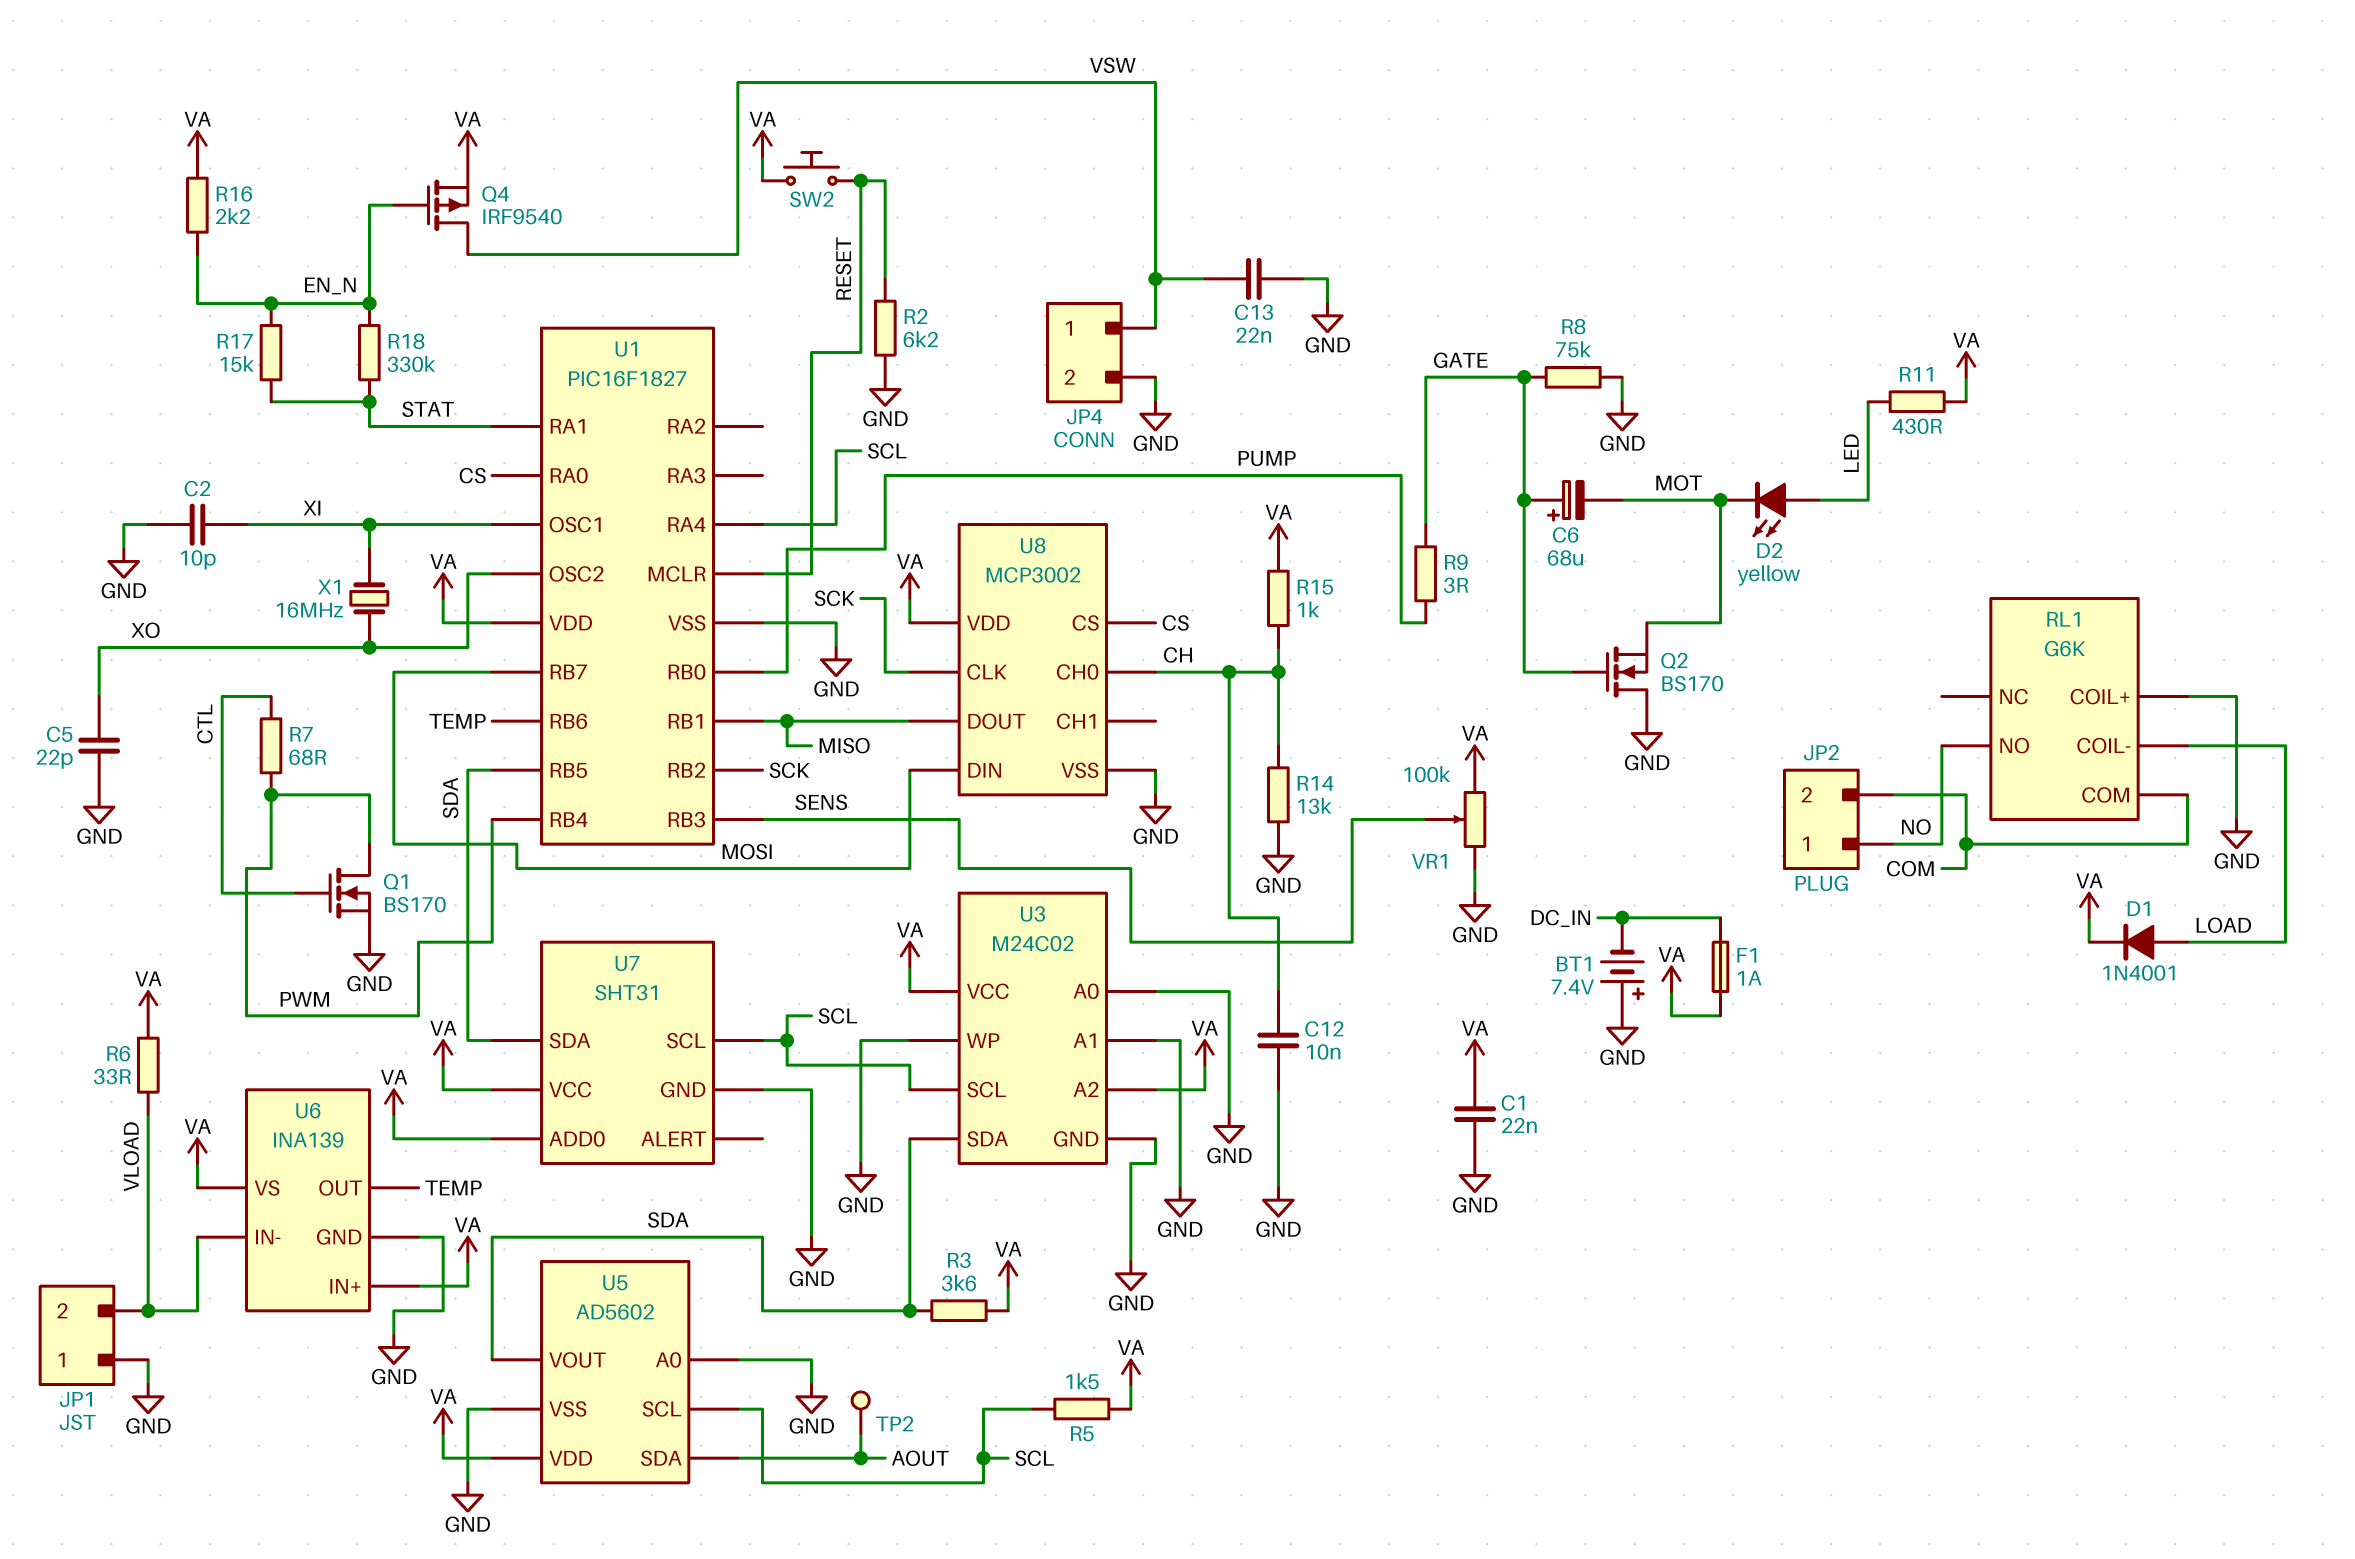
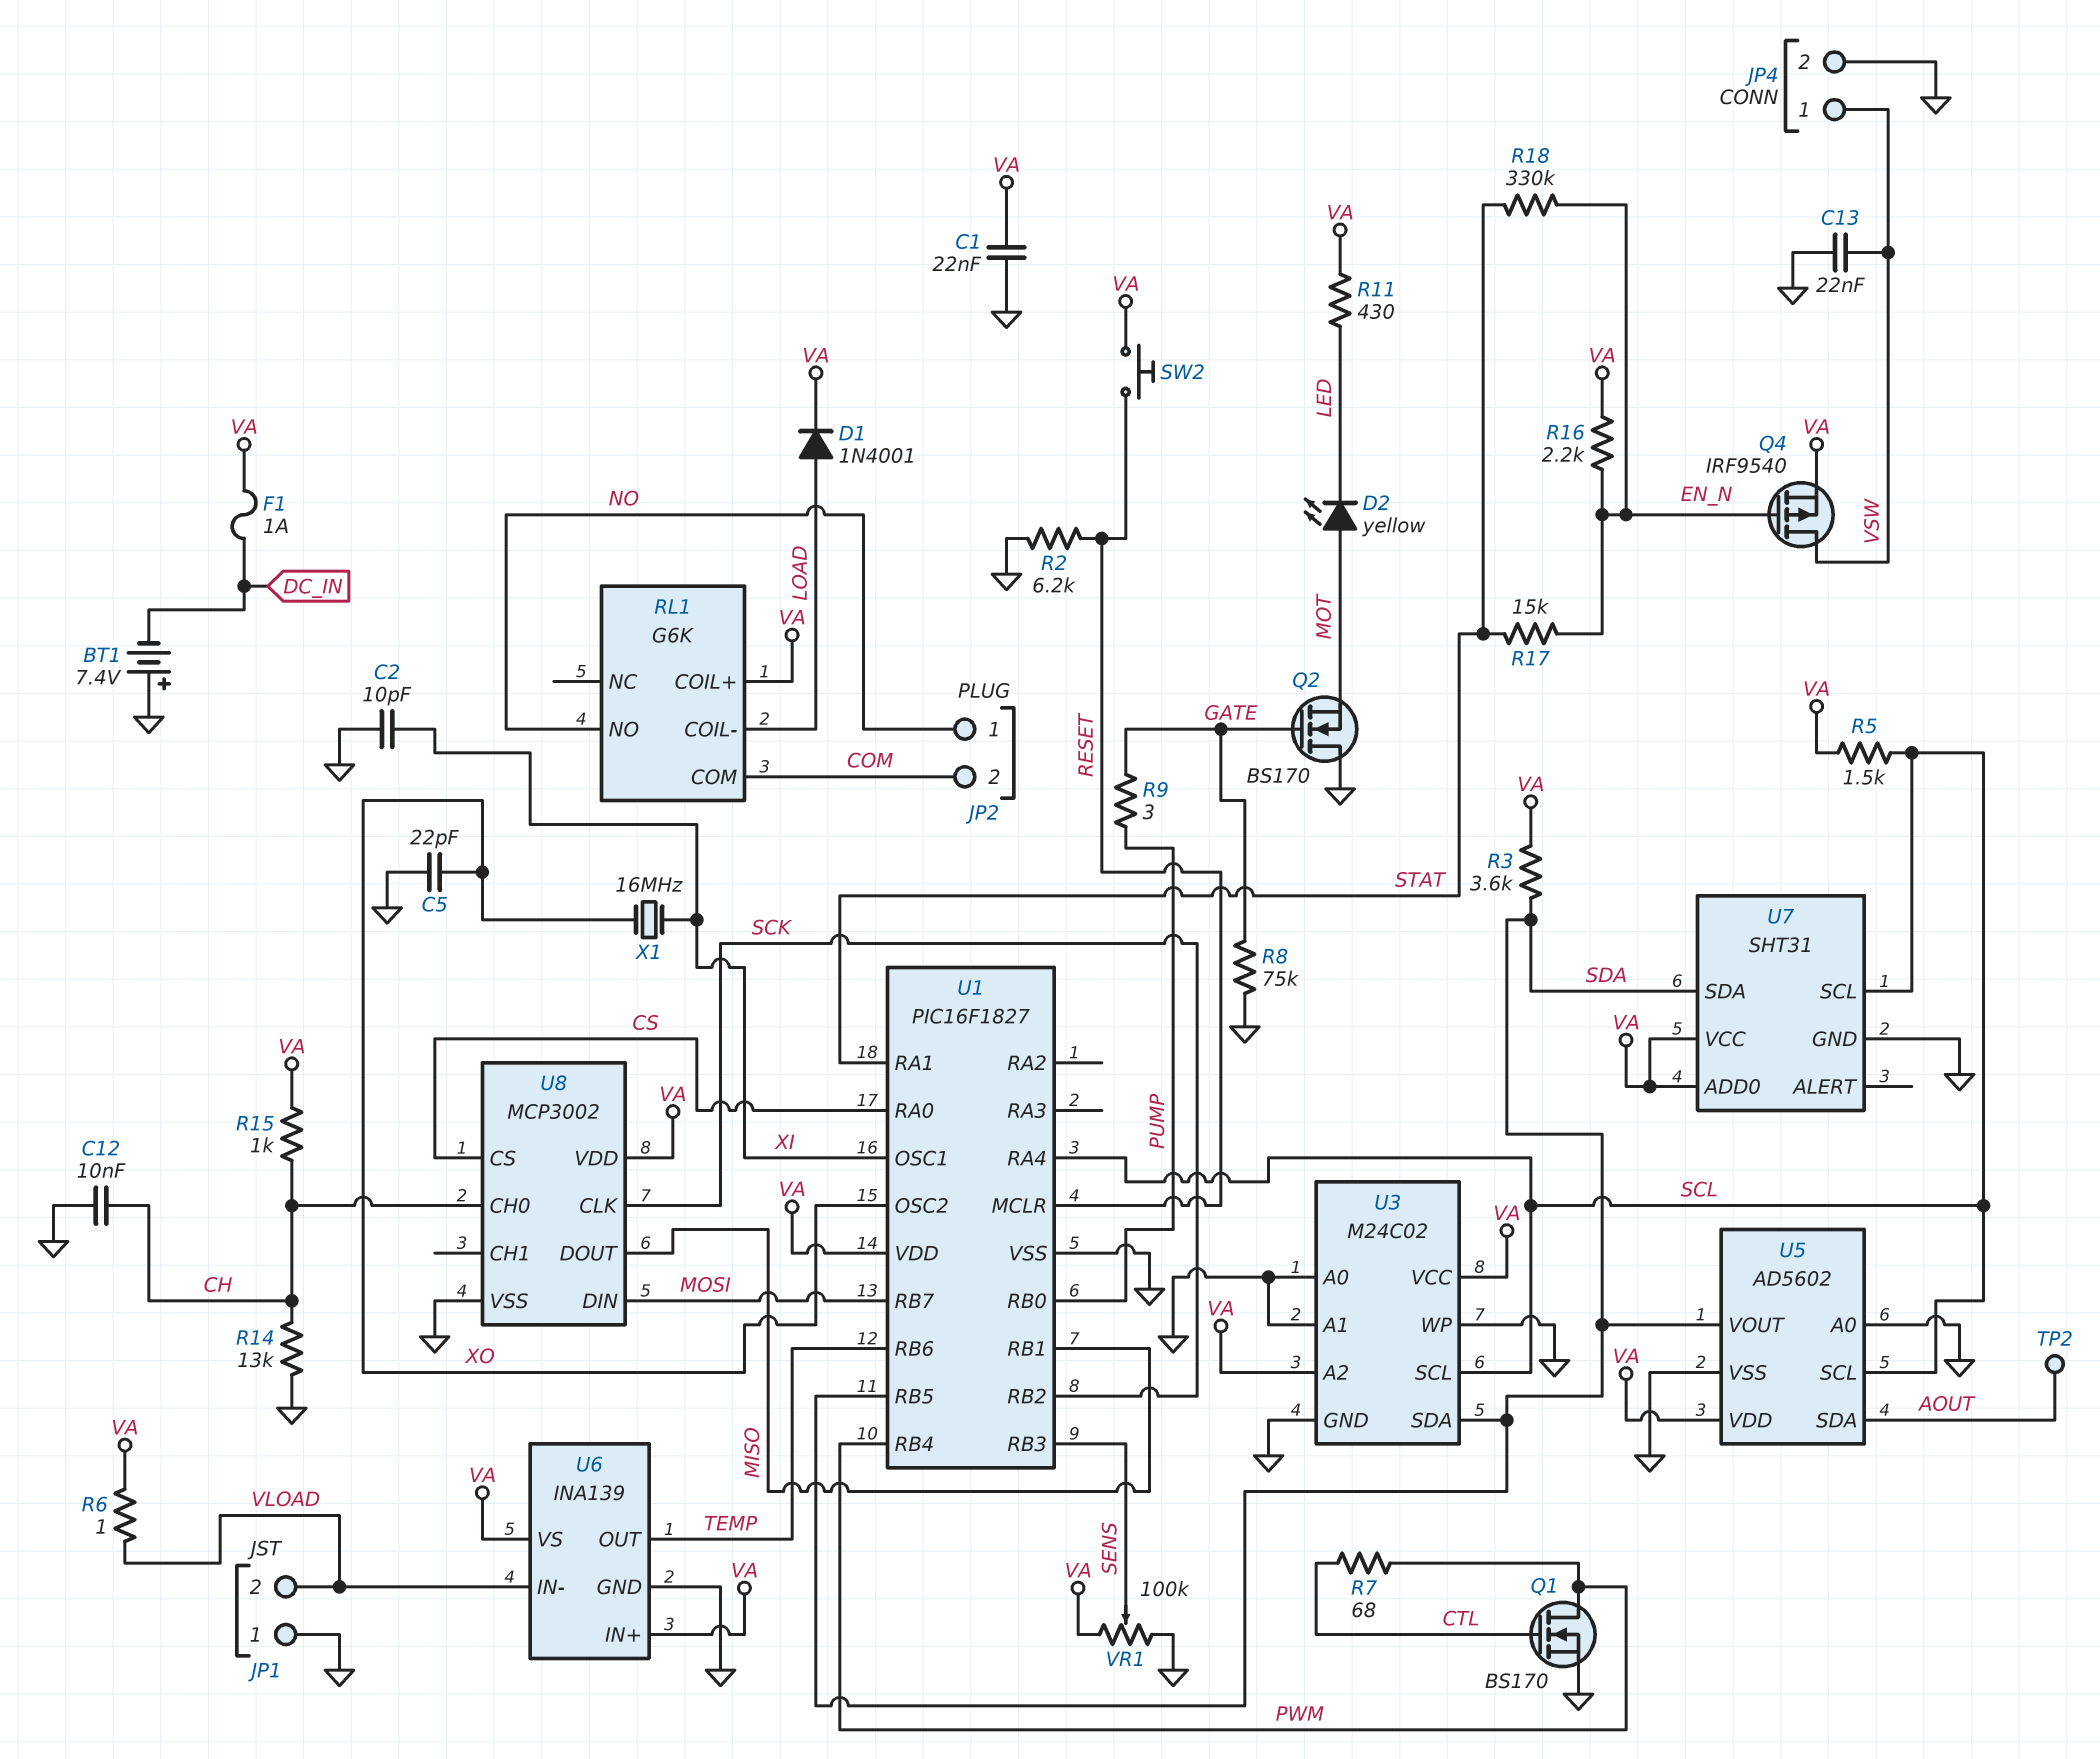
C6: 68uF (plus GATE, minus MOT) -> none
D2: LED yellow (A LED, K MOT) -> LED yellow (A MOT, K LED)
R6: 33 (VA, VLOAD) -> 1 (VA, VLOAD)
RL1 pin COIL+: GND -> VA

